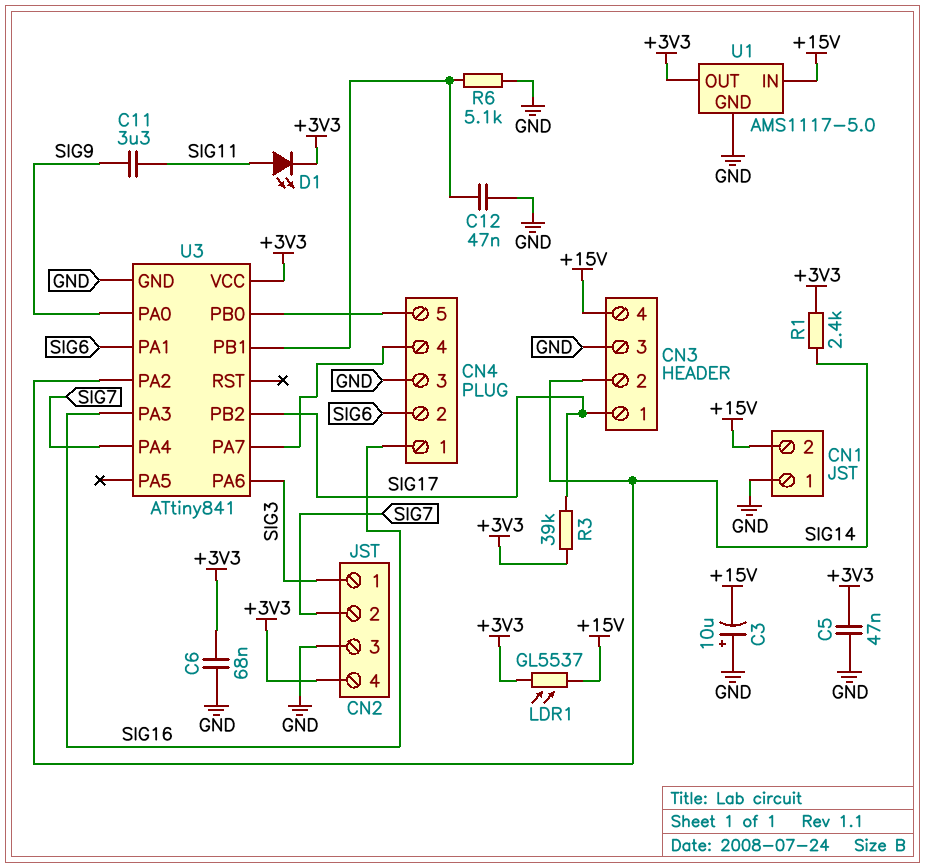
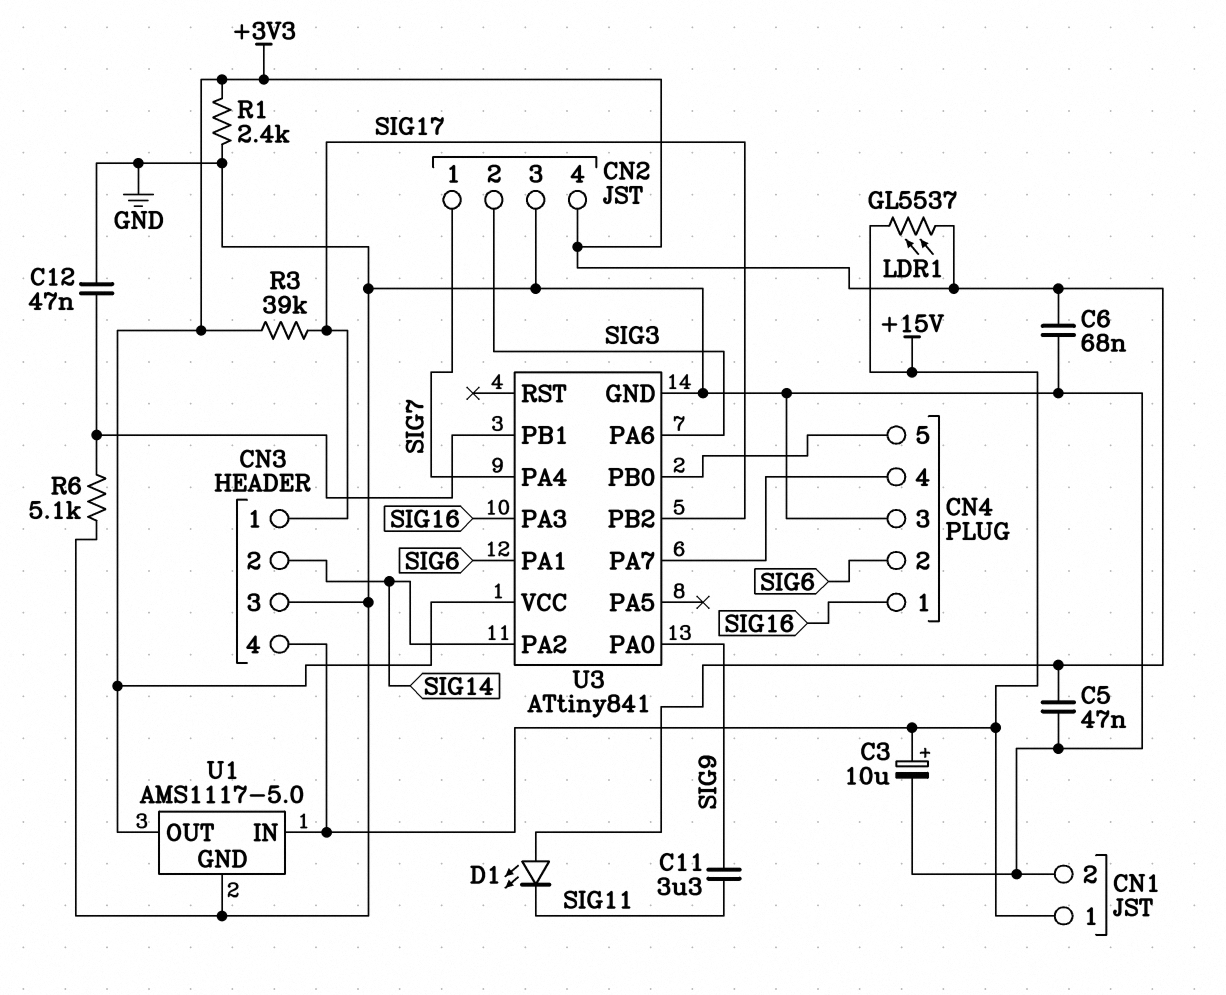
C3: 10uF (plus GND, minus +15V) -> 10uF (plus +15V, minus GND)
CN1 pin 1: GND -> +15V
CN1 pin 2: +15V -> GND
CN2 pin 1: SIG3 -> SIG7
CN2 pin 2: SIG7 -> SIG3
D1: LED (A SIG11, K +3V3) -> LED (A +3V3, K SIG11)
R1: 2.4k (+3V3, SIG14) -> 2.4k (+3V3, GND)

